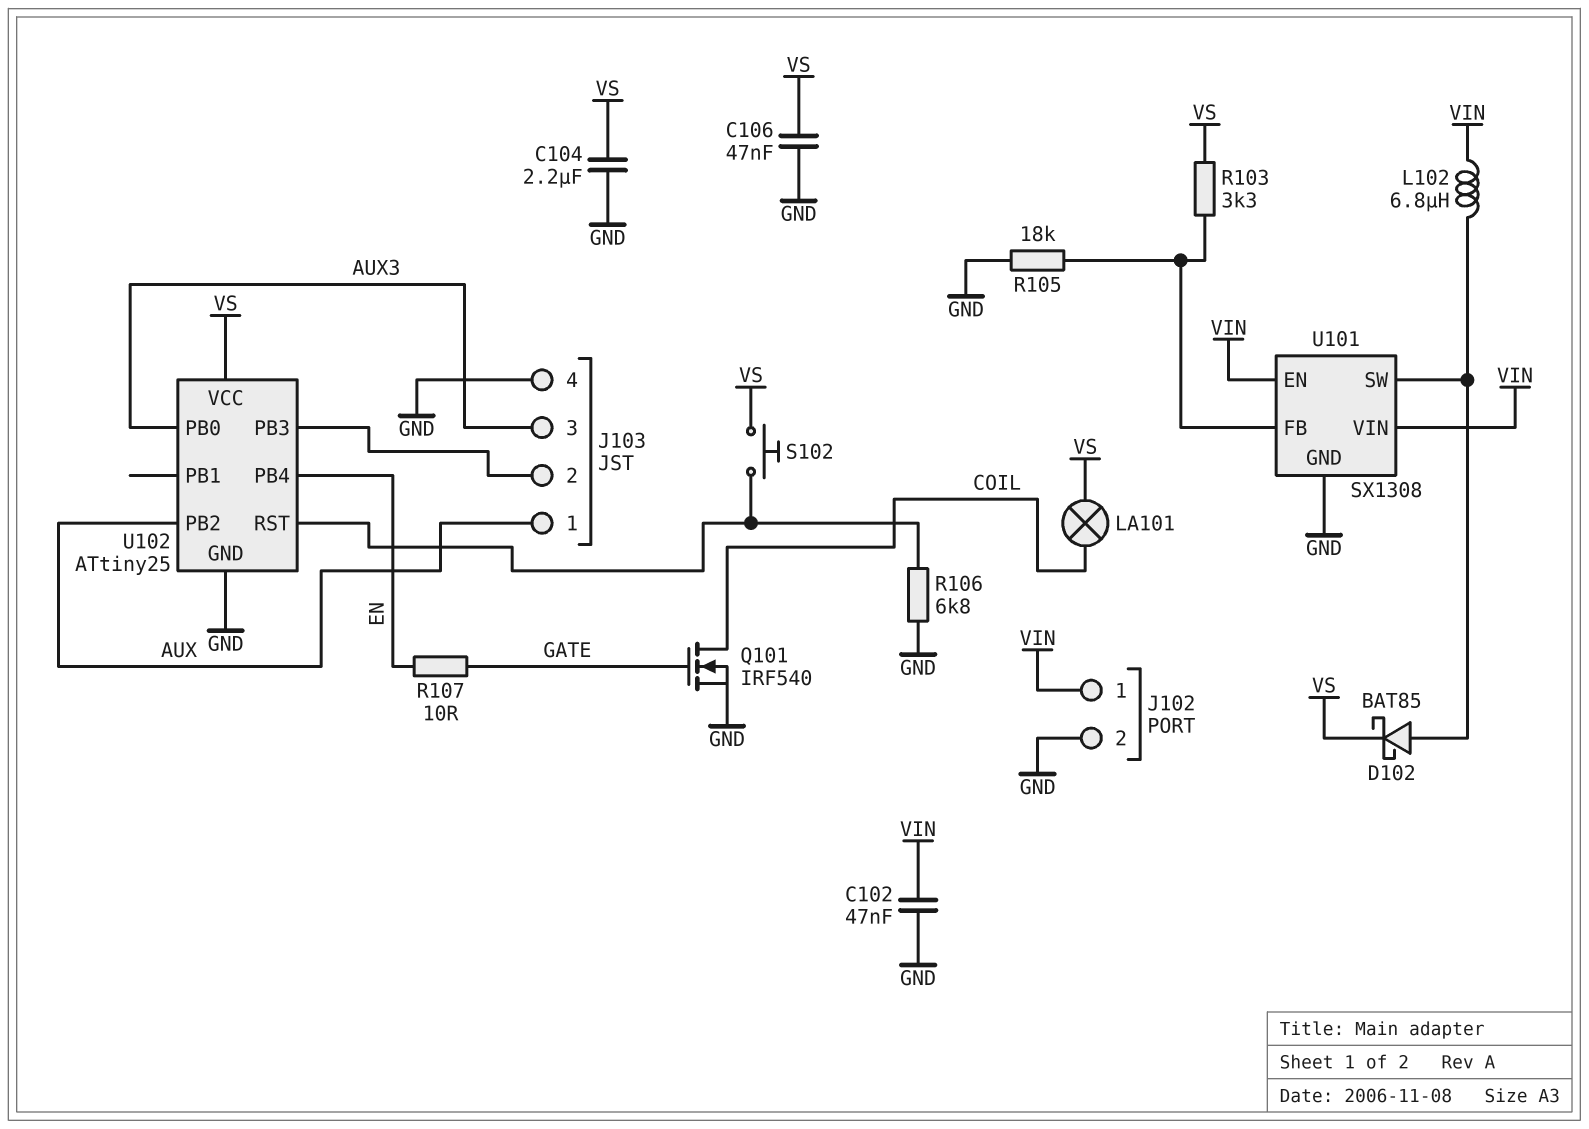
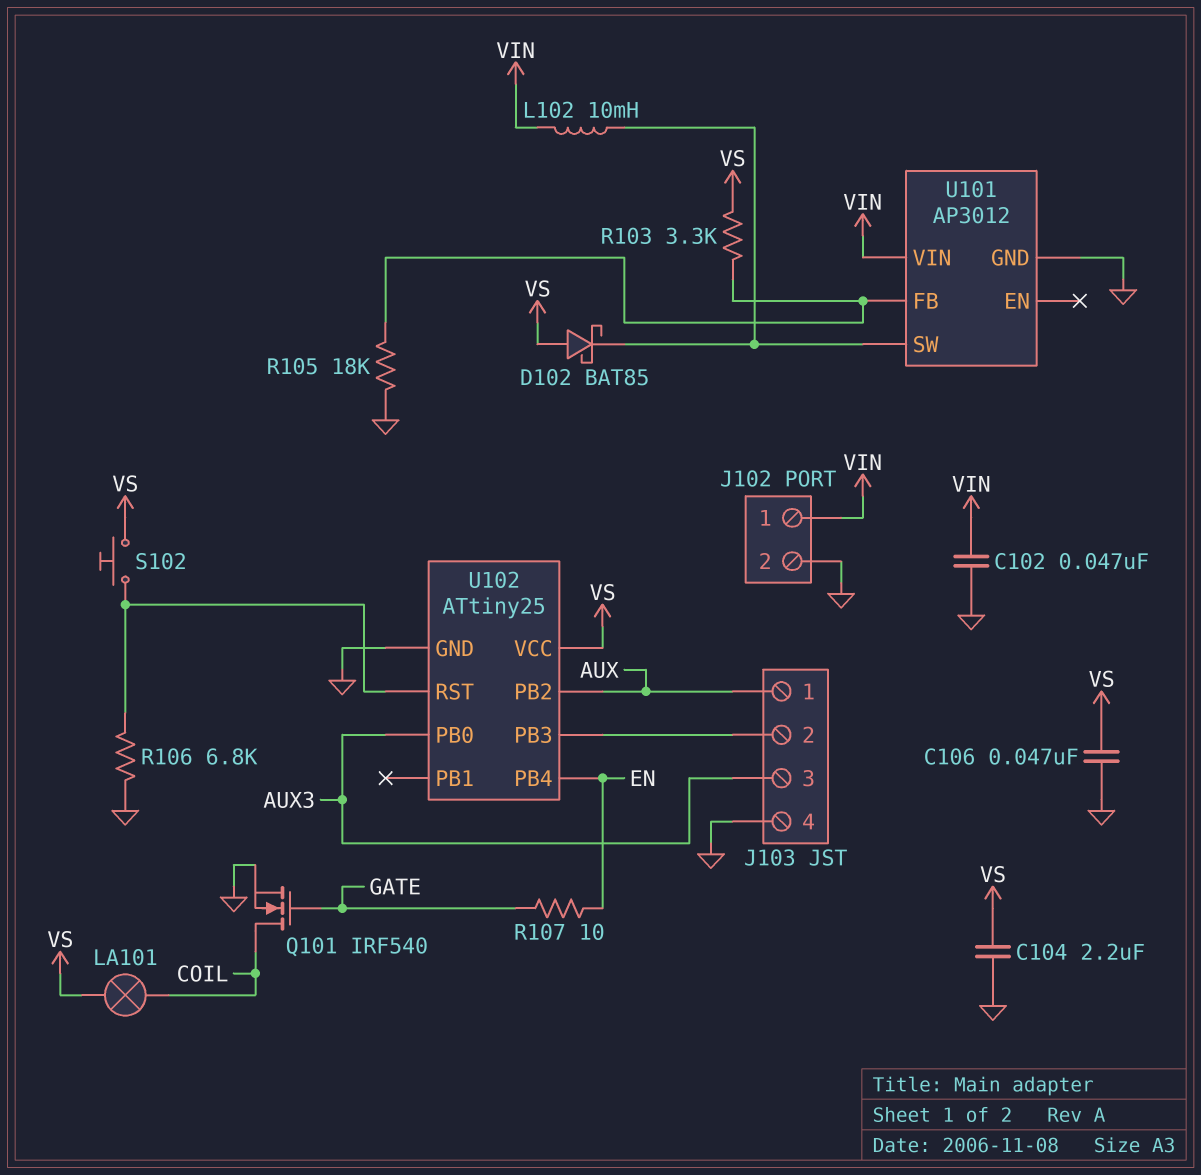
D102: schottky BAT85 (A U101/SW, K VS) -> schottky BAT85 (A VS, K U101/SW)
L102: 6.8uH (U101/SW, VIN) -> 10mH (U101/SW, VIN)
U101: SX1308 -> AP3012
U101 pin EN: VIN -> none

